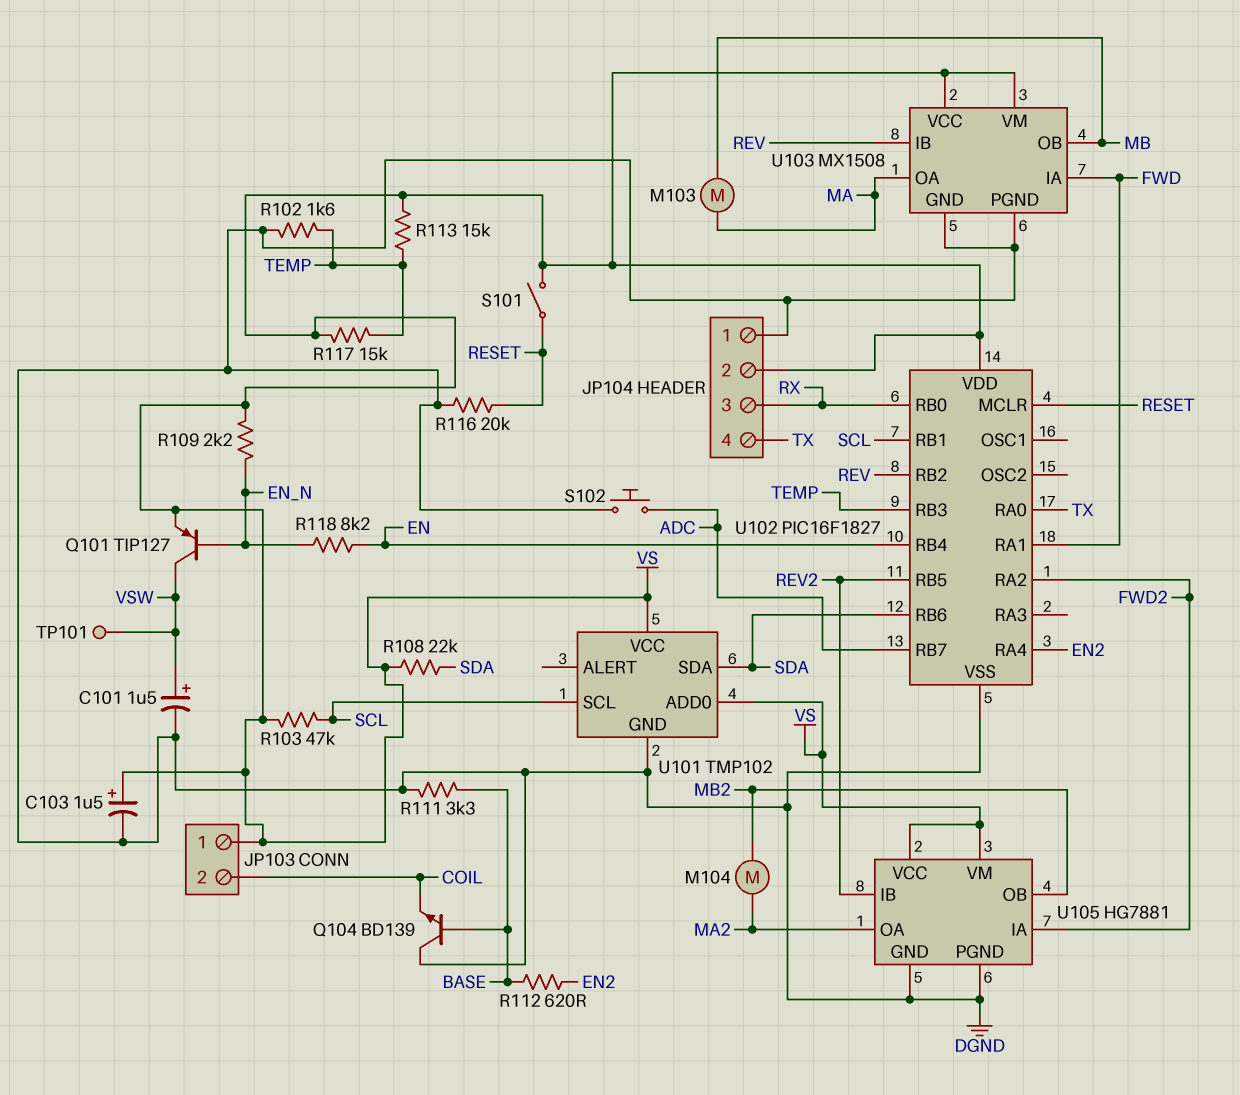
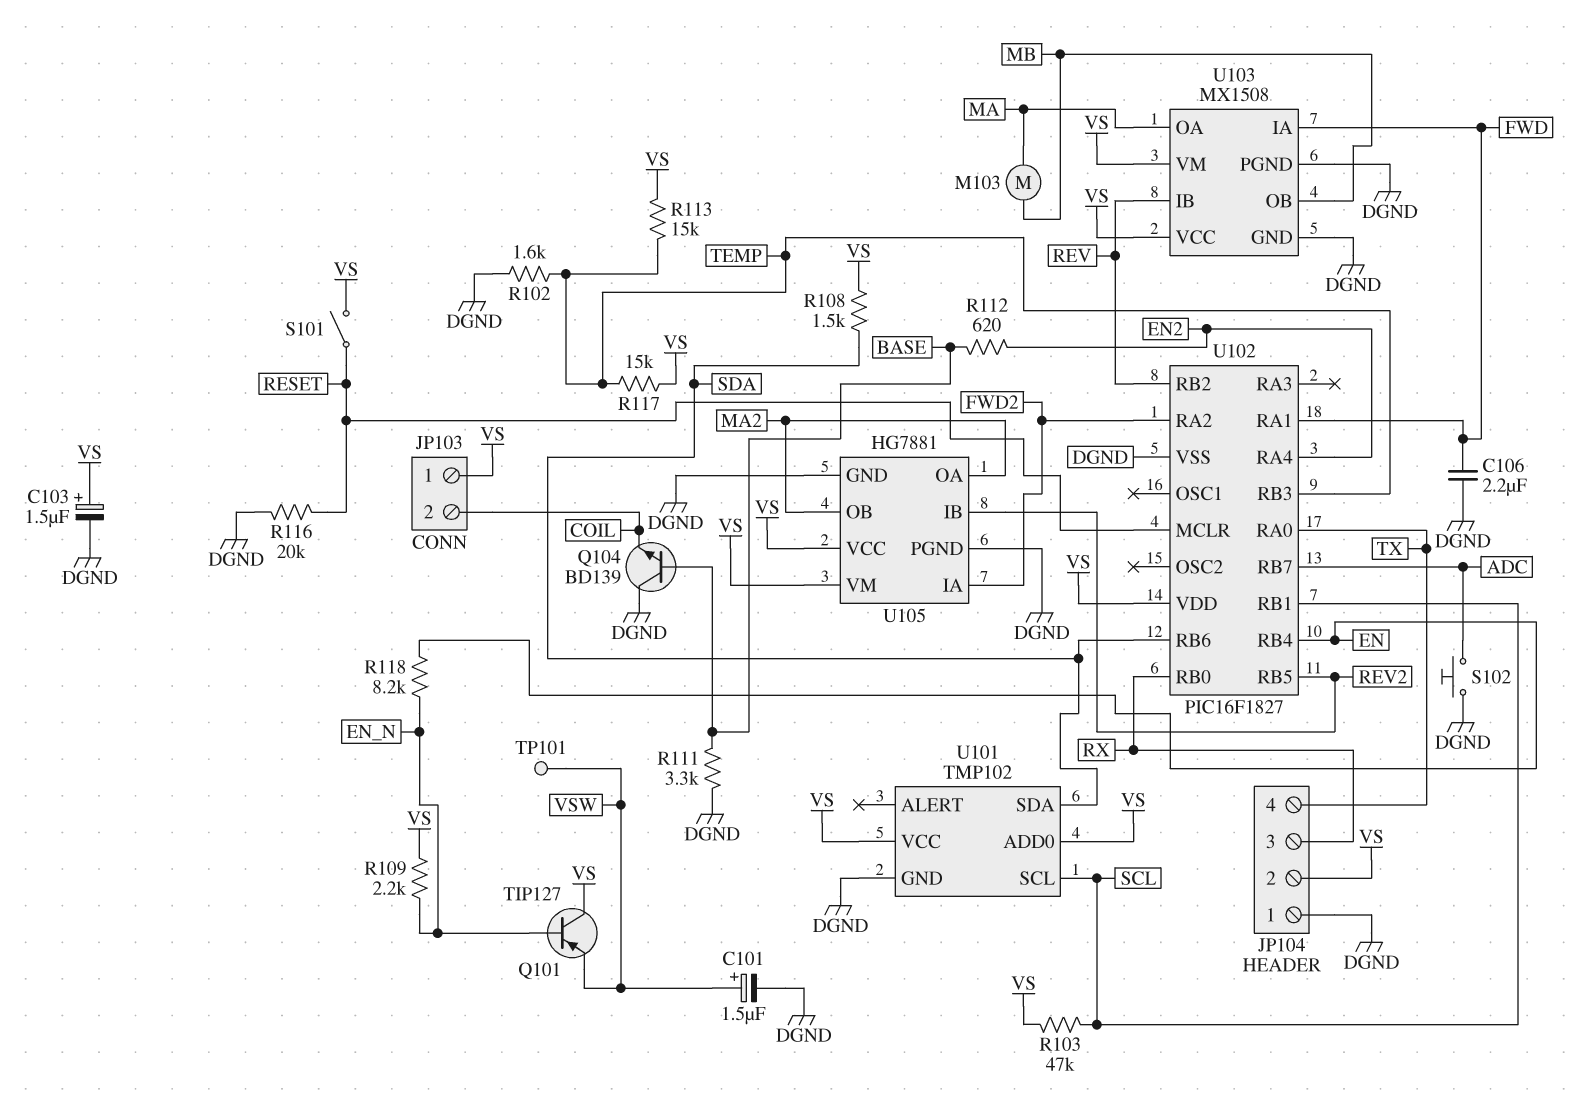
C106: none -> 2.2uF (DGND, FWD)
M104: motor (MA2, MB2) -> none
Q101: PNP TIP127 (B EN_N, C VSW, E VS) -> PNP TIP127 (B EN_N, C VS, E VSW)
R108: 22k (SDA, VS) -> 1.5k (SDA, VS)
U105 pin OB: MB2 -> MA2

